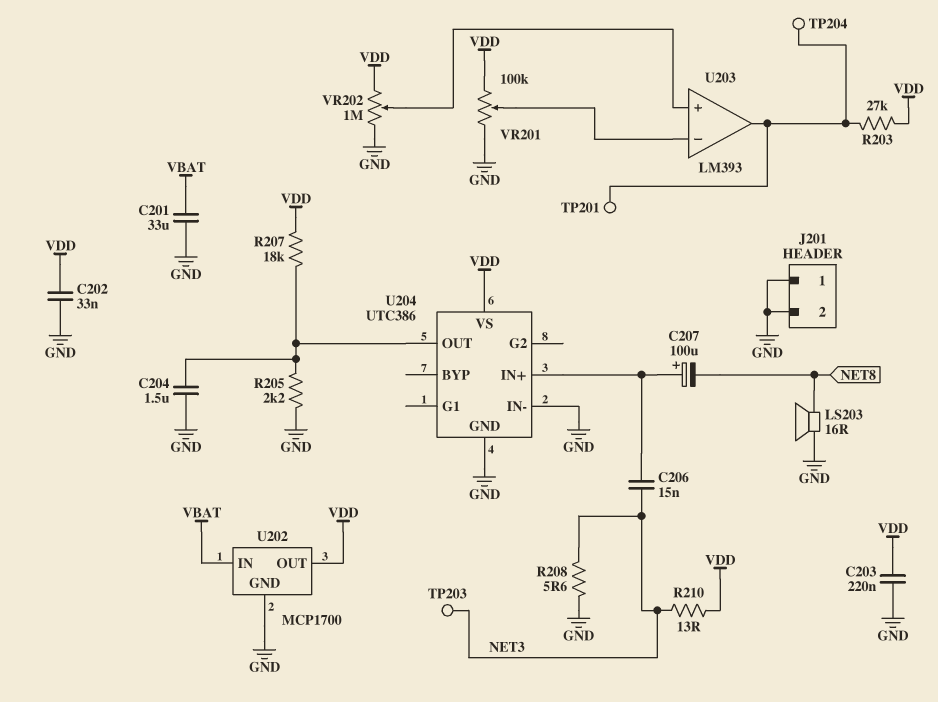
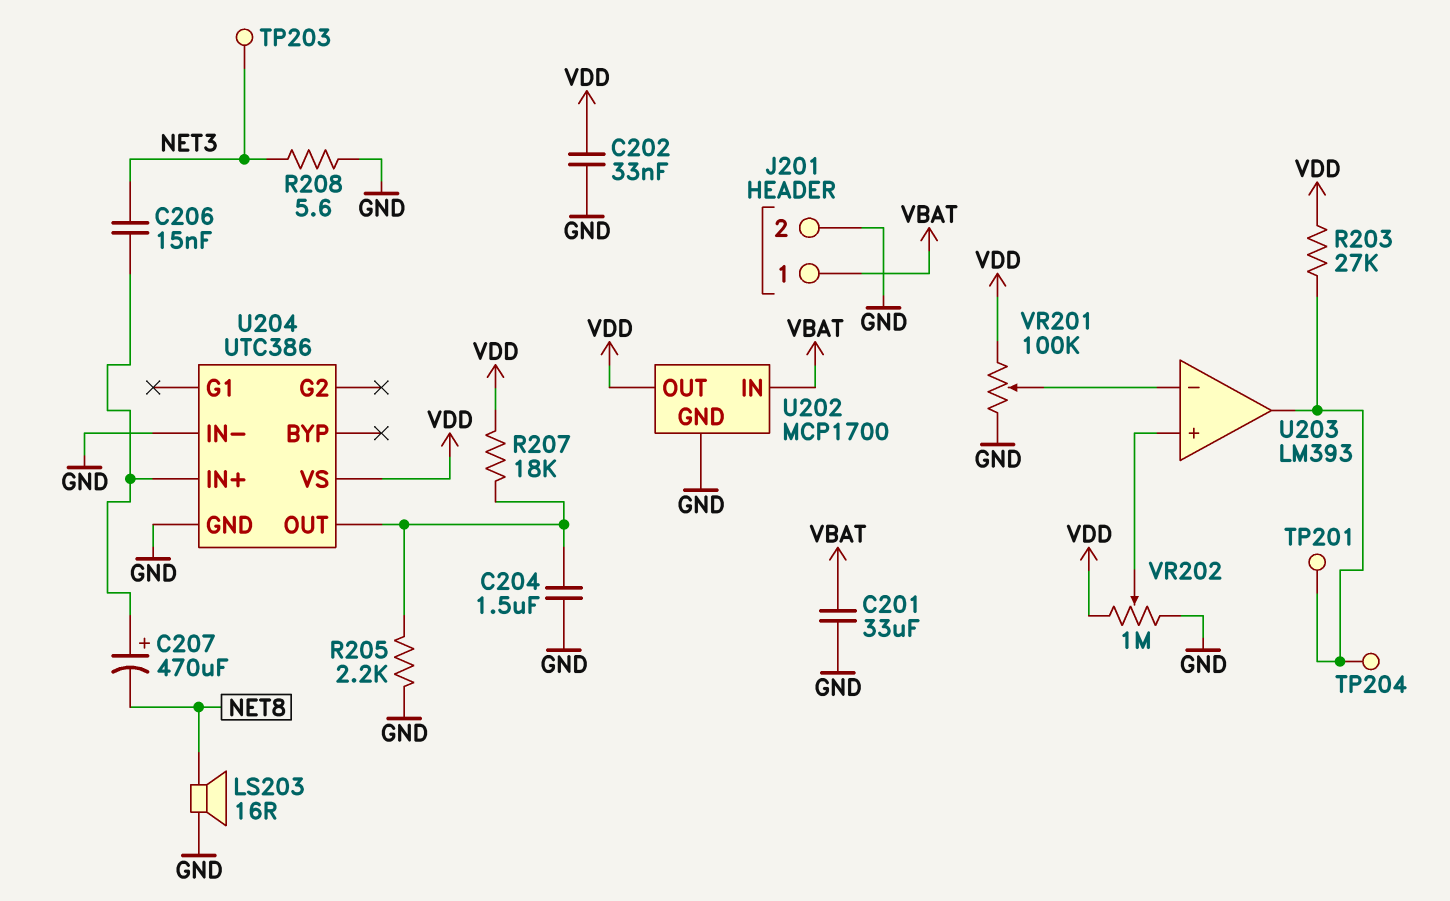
C203: 220nF (GND, VDD) -> none
C207: 100uF (plus U204/IN+, minus NET8) -> 470uF (plus U204/IN+, minus NET8)
J201 pin 1: GND -> VBAT
R210: 13 (NET3, VDD) -> none

